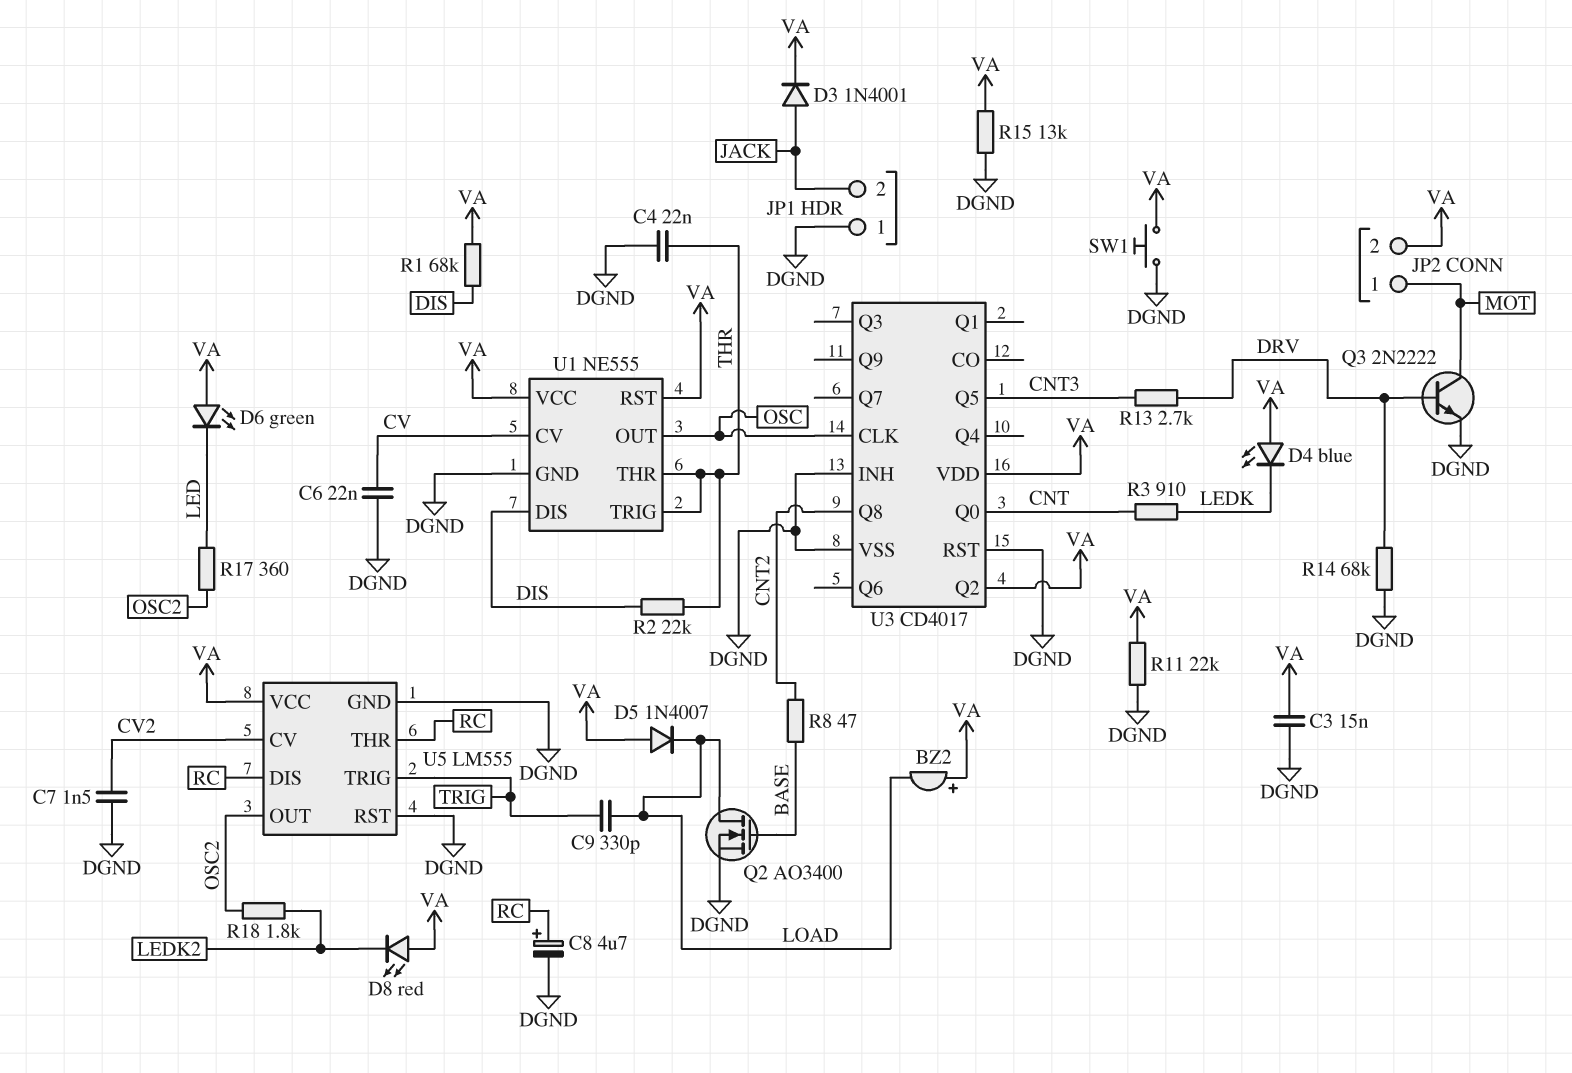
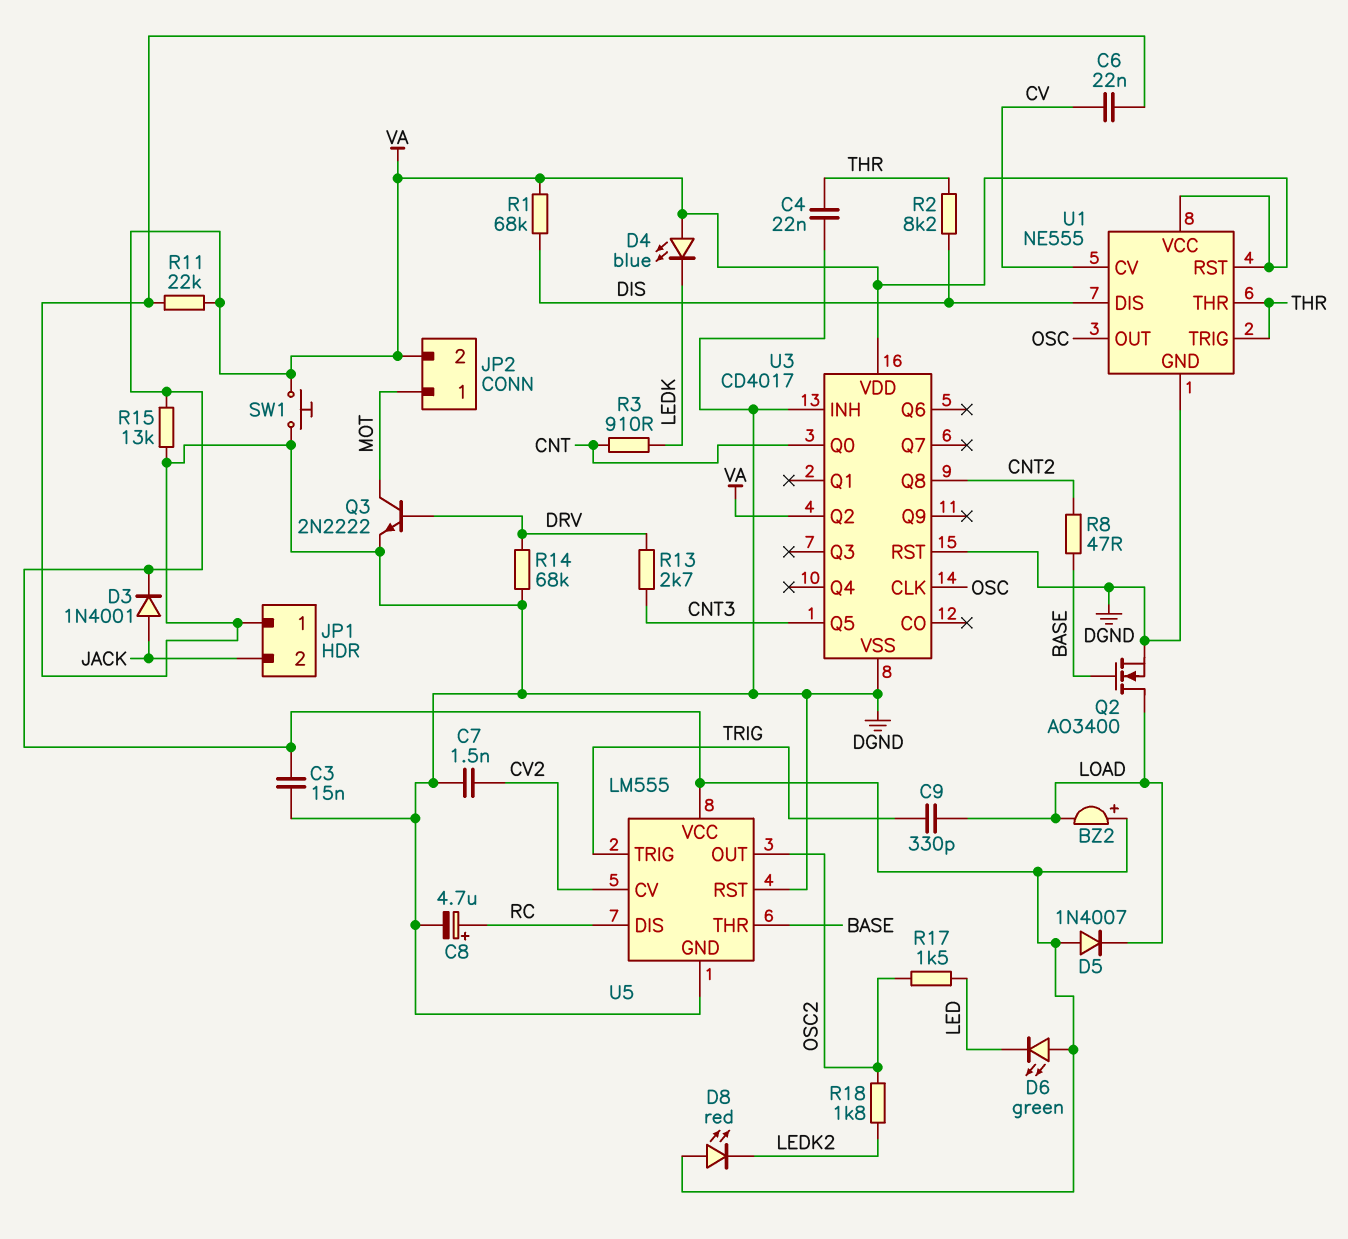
R2: 22k (DIS, THR) -> 8.2k (DIS, THR)
R17: 360 (LED, OSC2) -> 1.5k (LED, OSC2)
U5 pin THR: RC -> BASE

